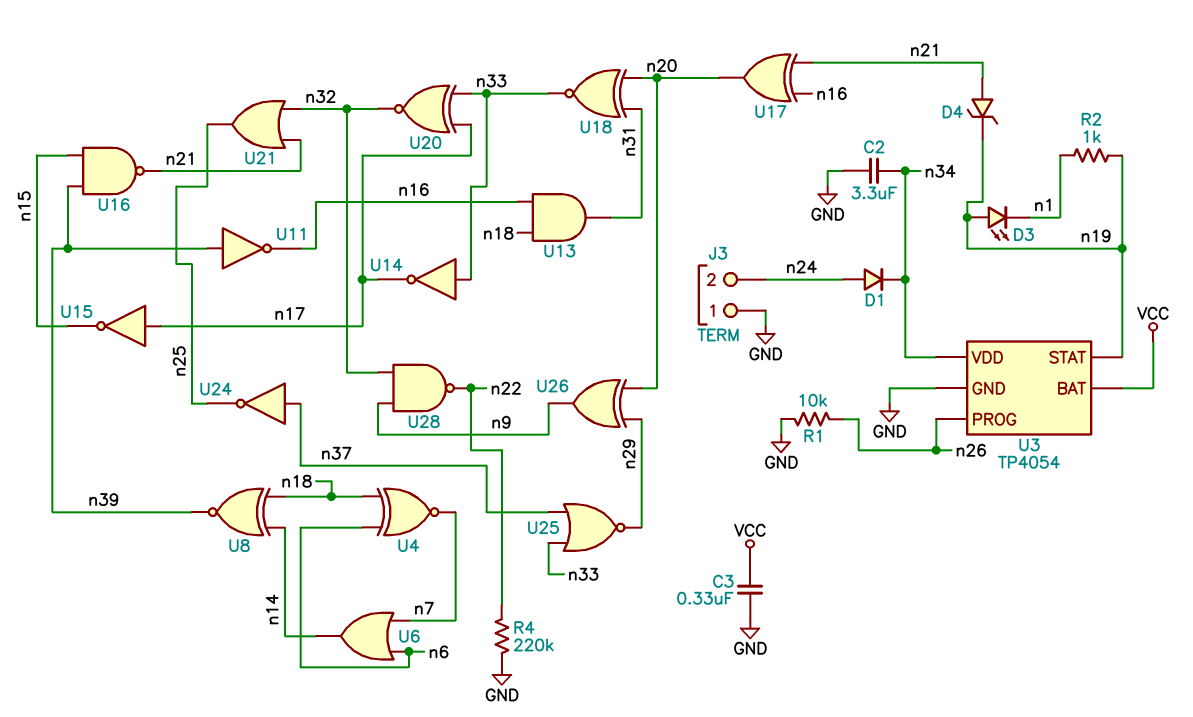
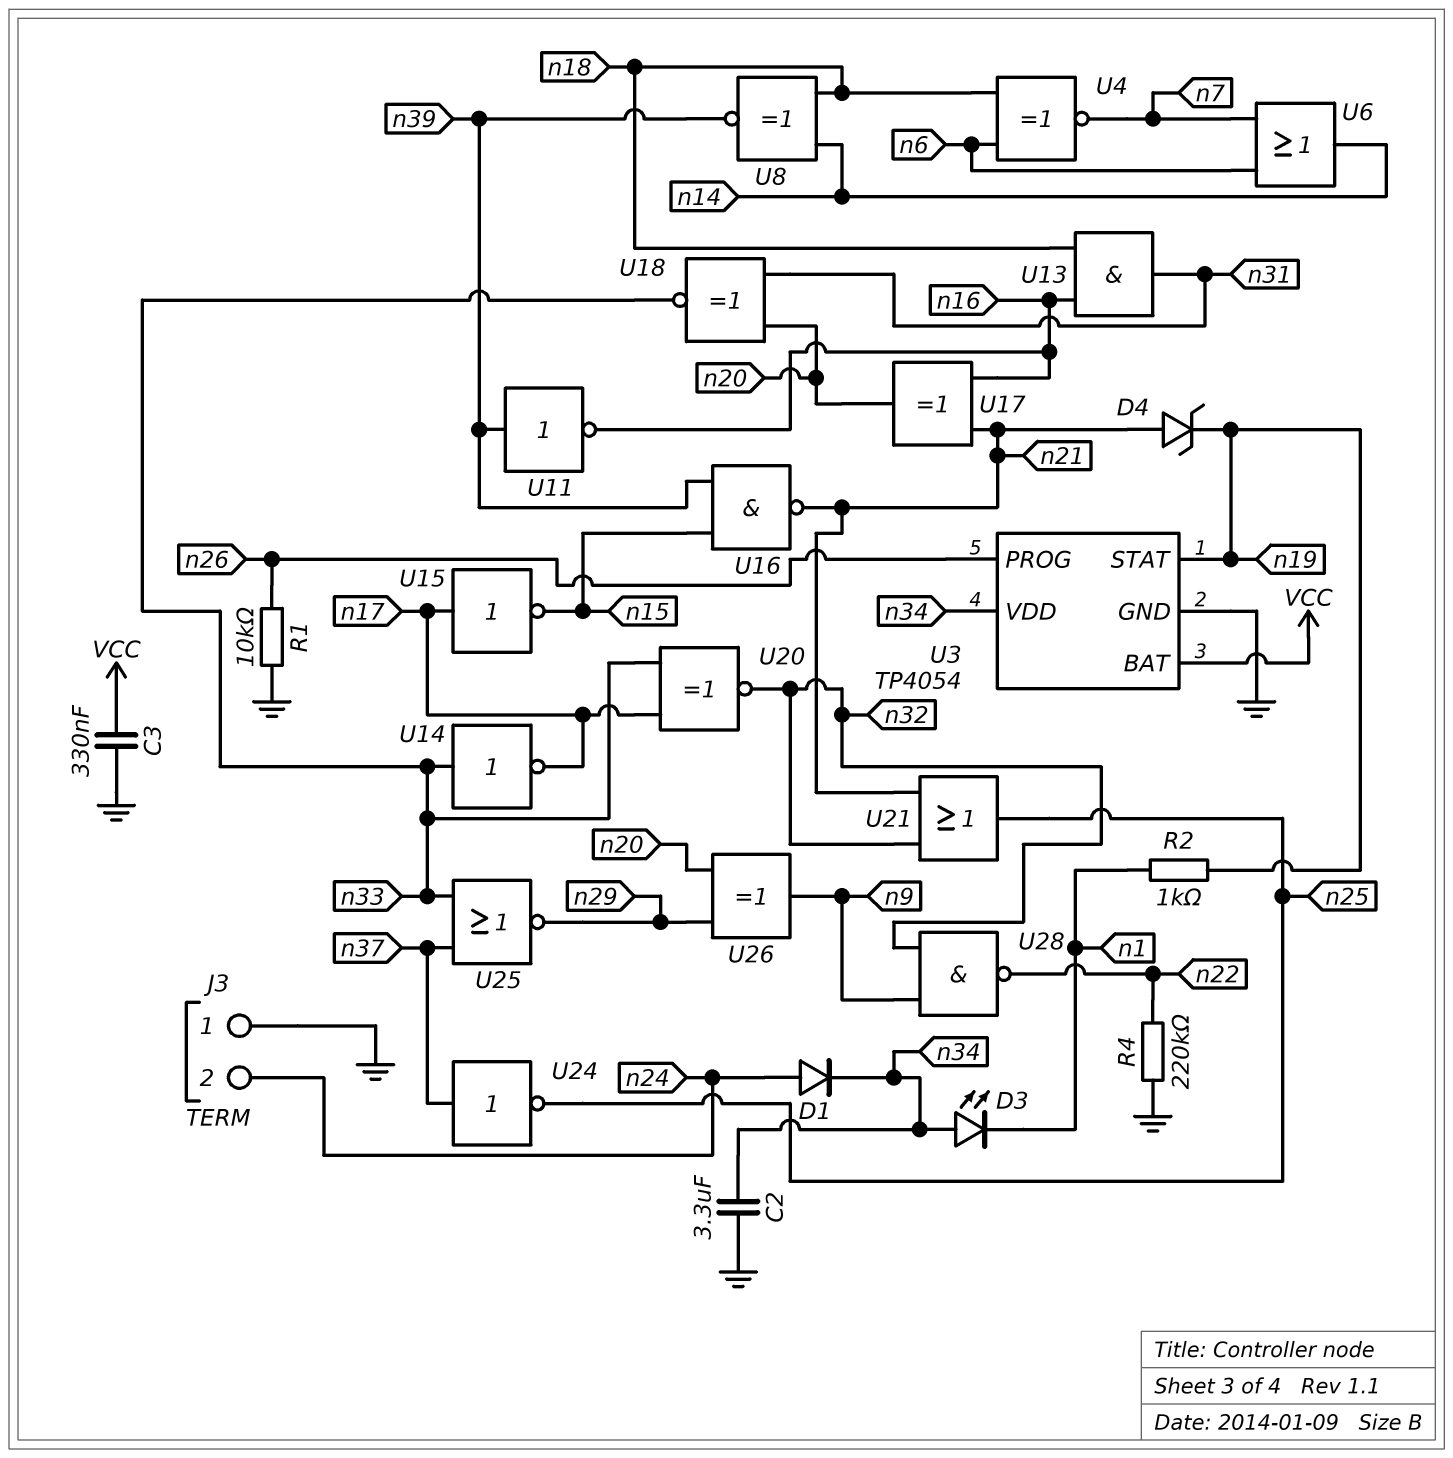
D3: LED (A n19, K n1) -> LED (A n34, K n1)

